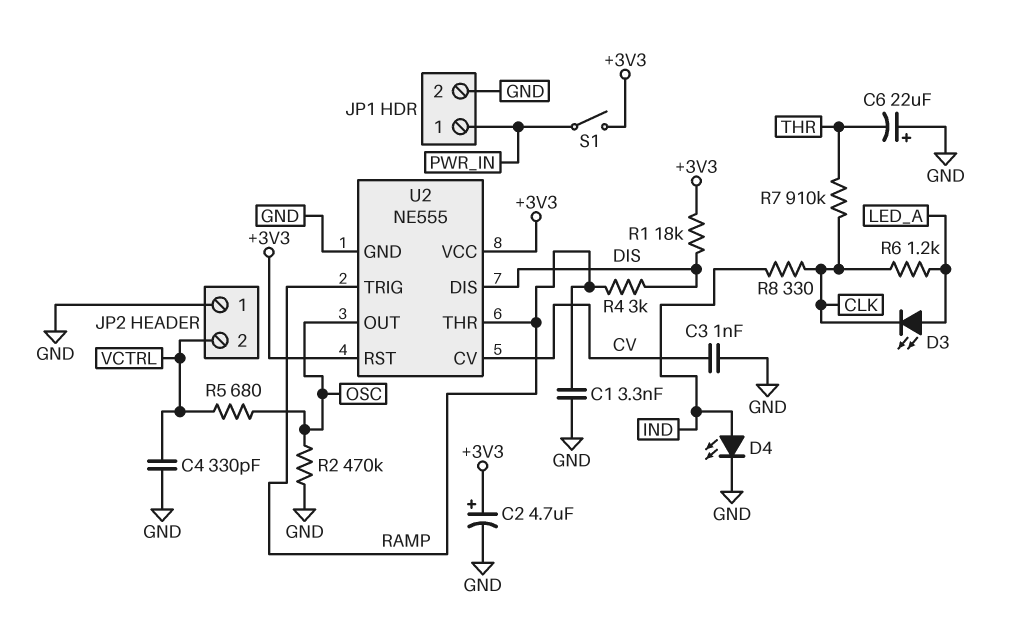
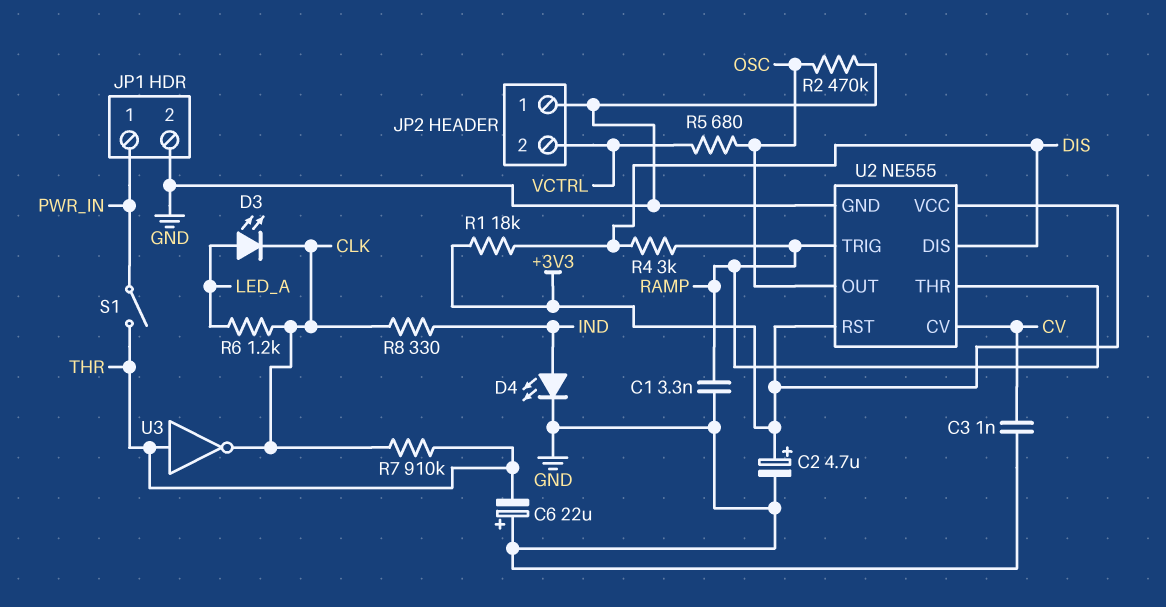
C4: 330pF (GND, VCTRL) -> none
S1: switch (+3V3, PWR_IN) -> switch (PWR_IN, THR)
U3: none -> NOT (in THR, out CLK)

